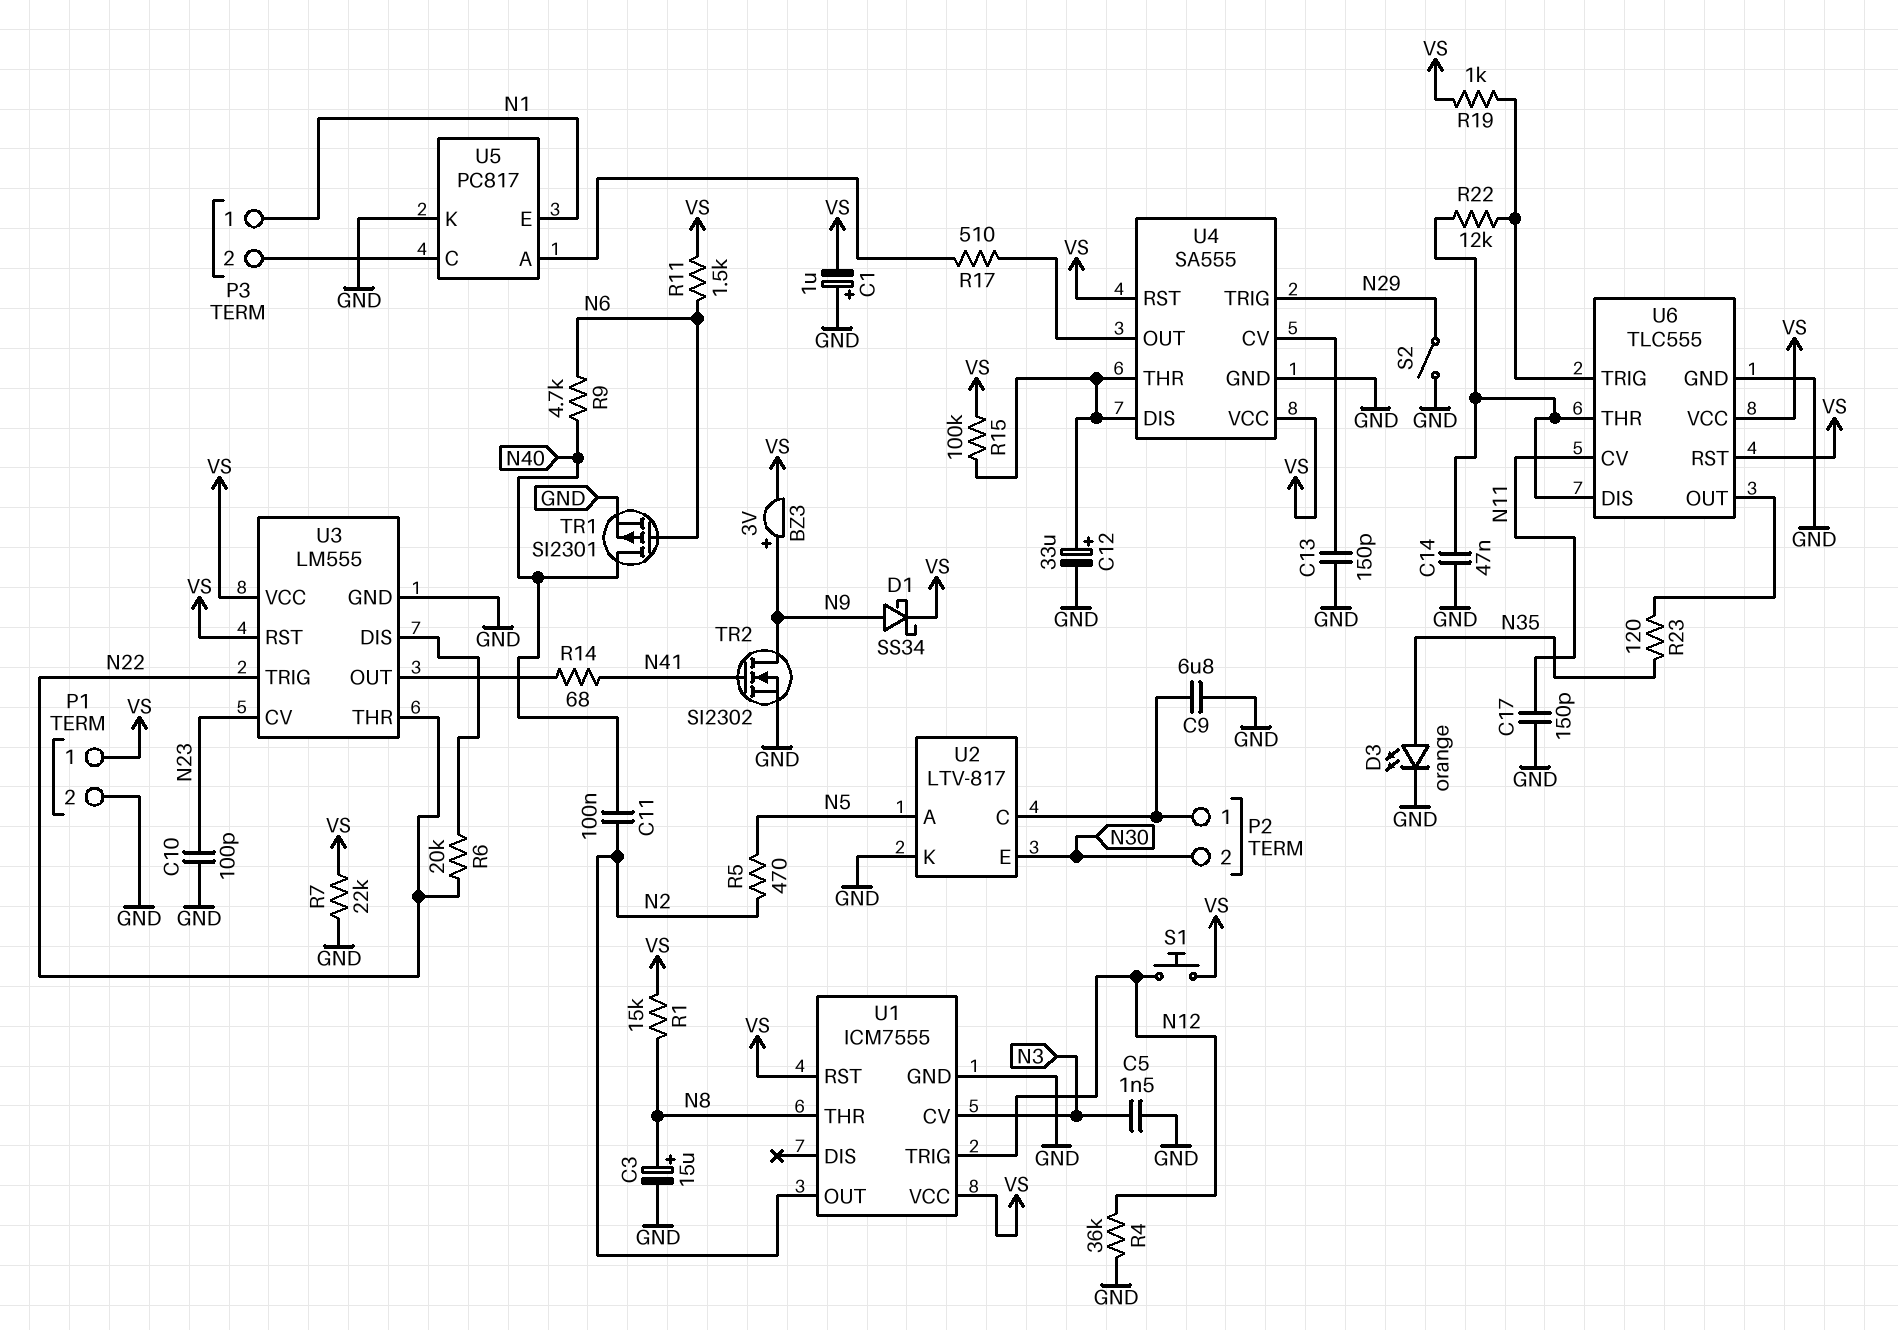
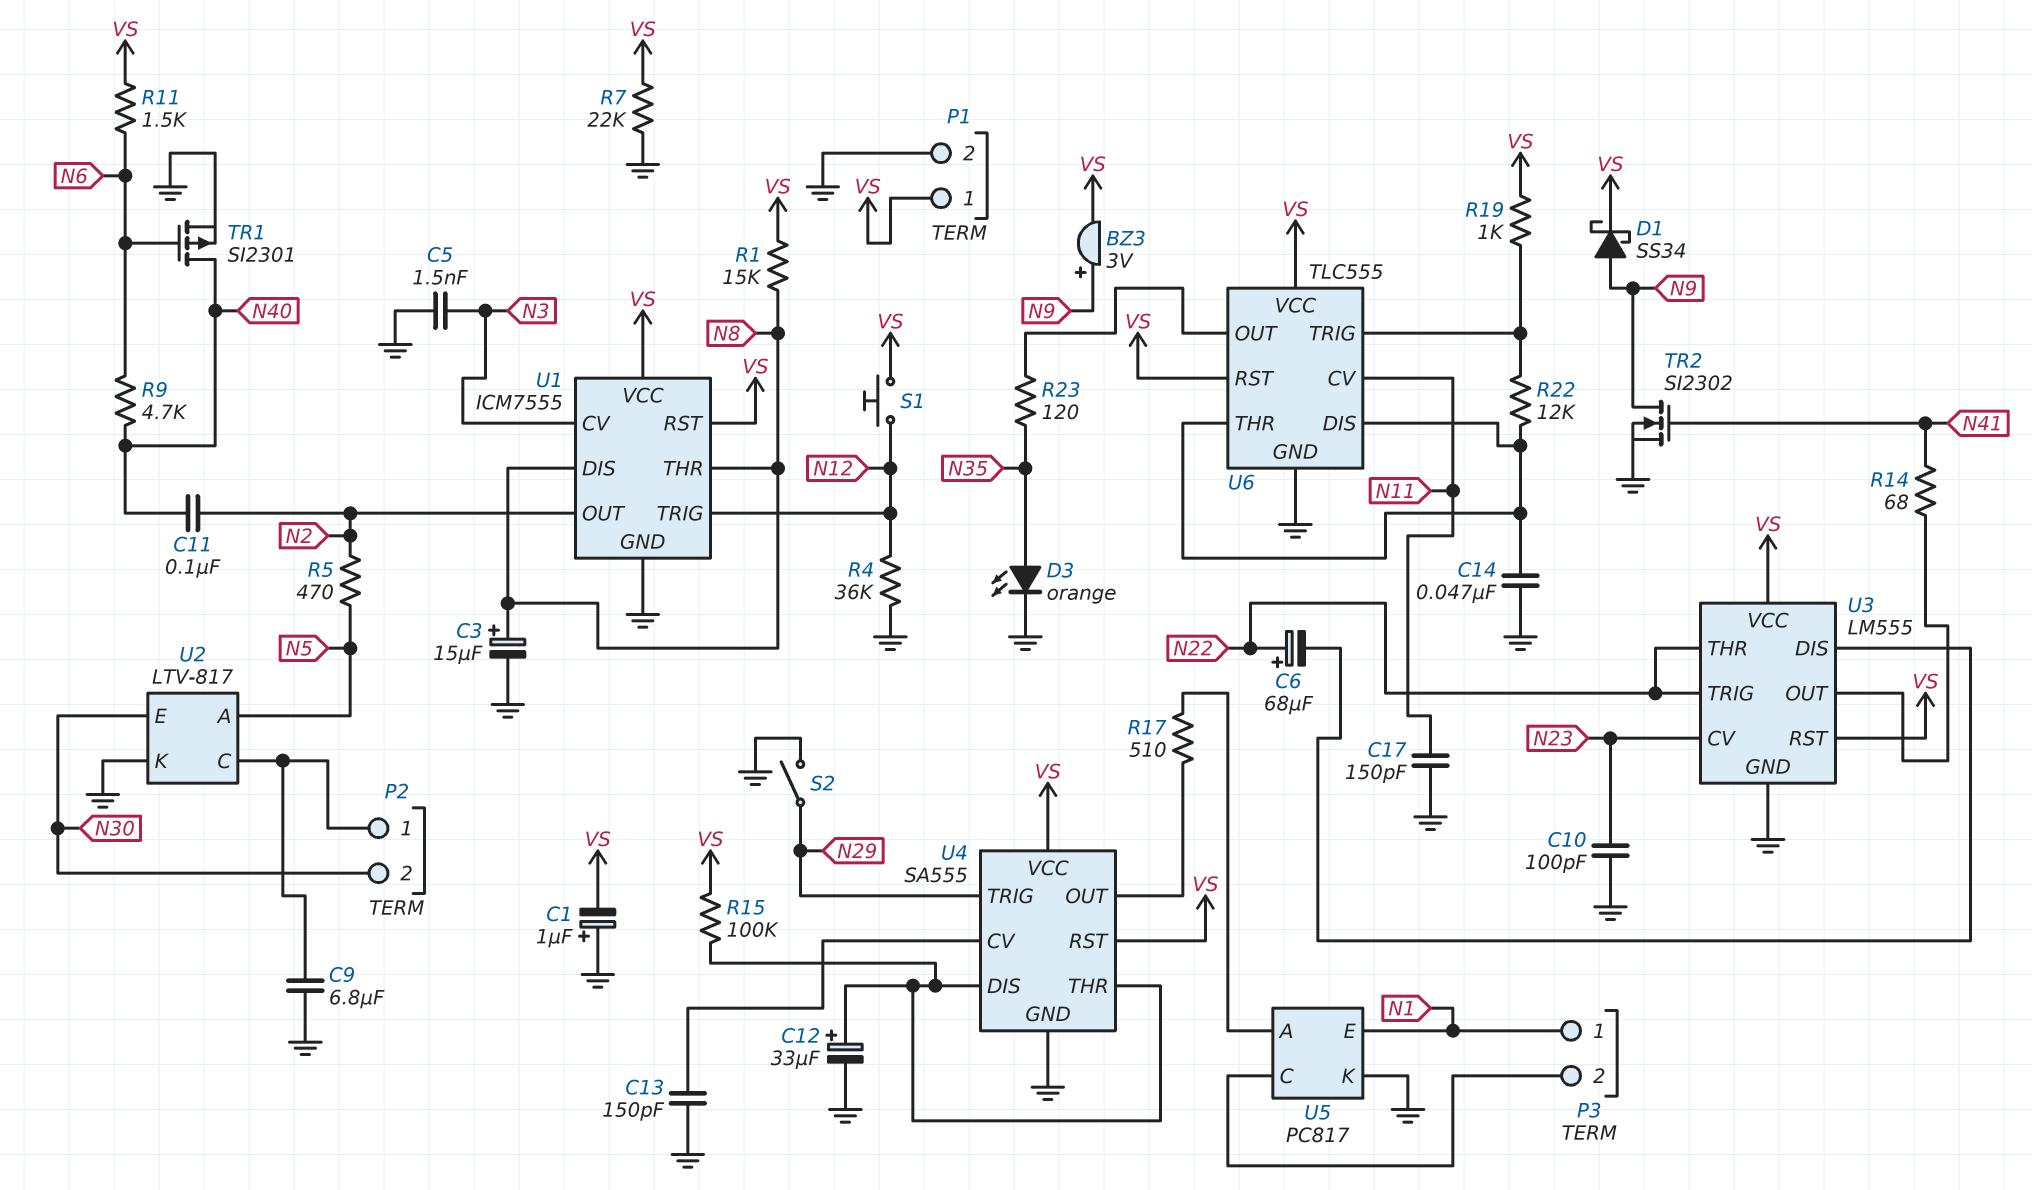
C6: none -> 68uF (plus N22, minus U3/DIS)
R6: 20k (N22, U3/DIS) -> none
U1 pin DIS: none -> N8

